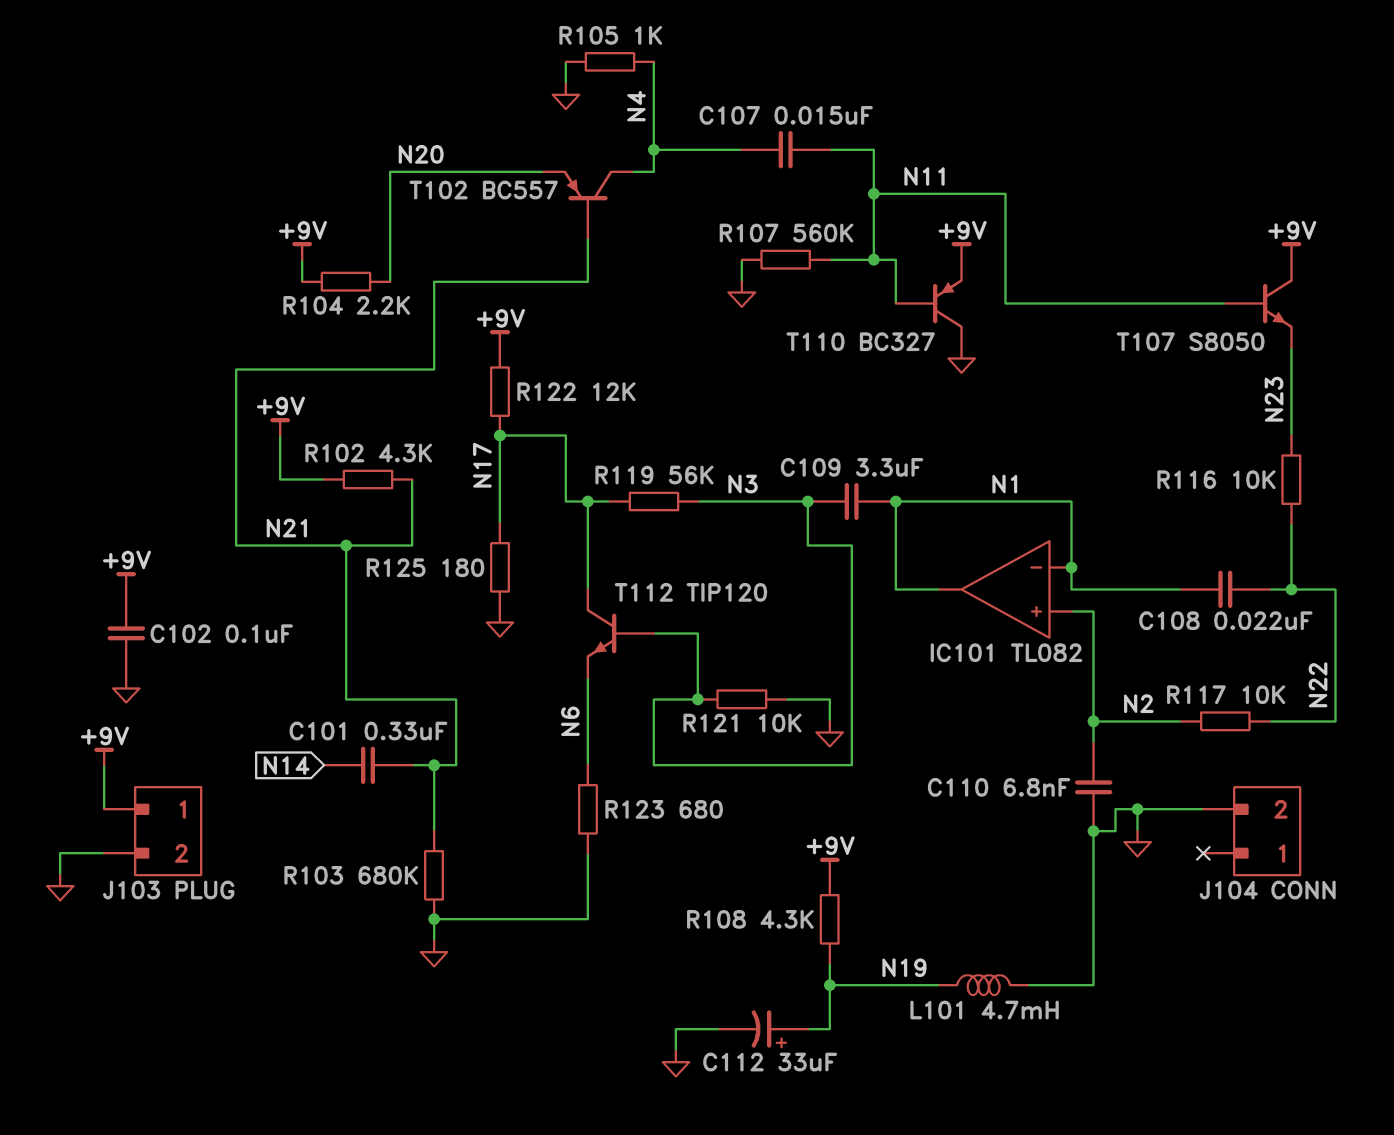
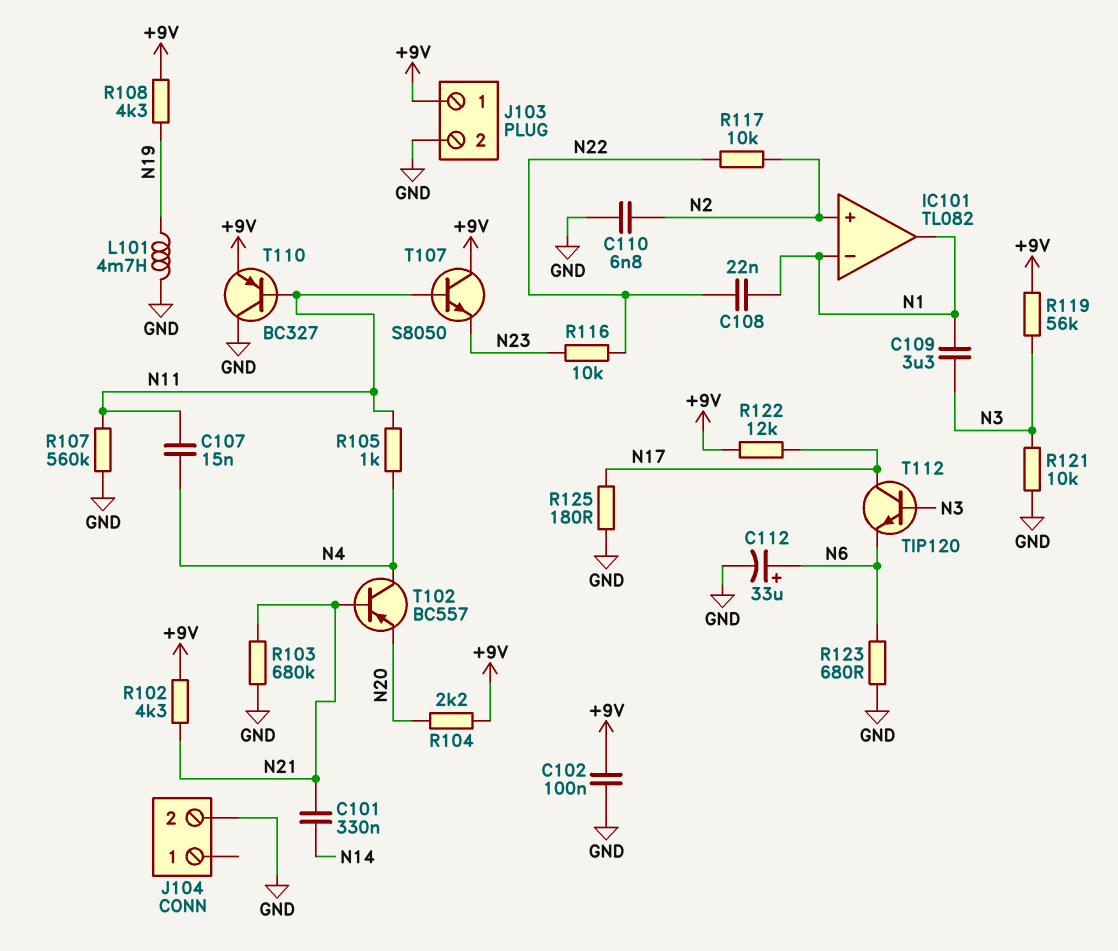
C112: 33uF (plus N19, minus GND) -> 33uF (plus N6, minus GND)
R105: 1k (GND, N4) -> 1k (N4, N11)
R119: 56k (N3, N17) -> 56k (+9V, N3)

